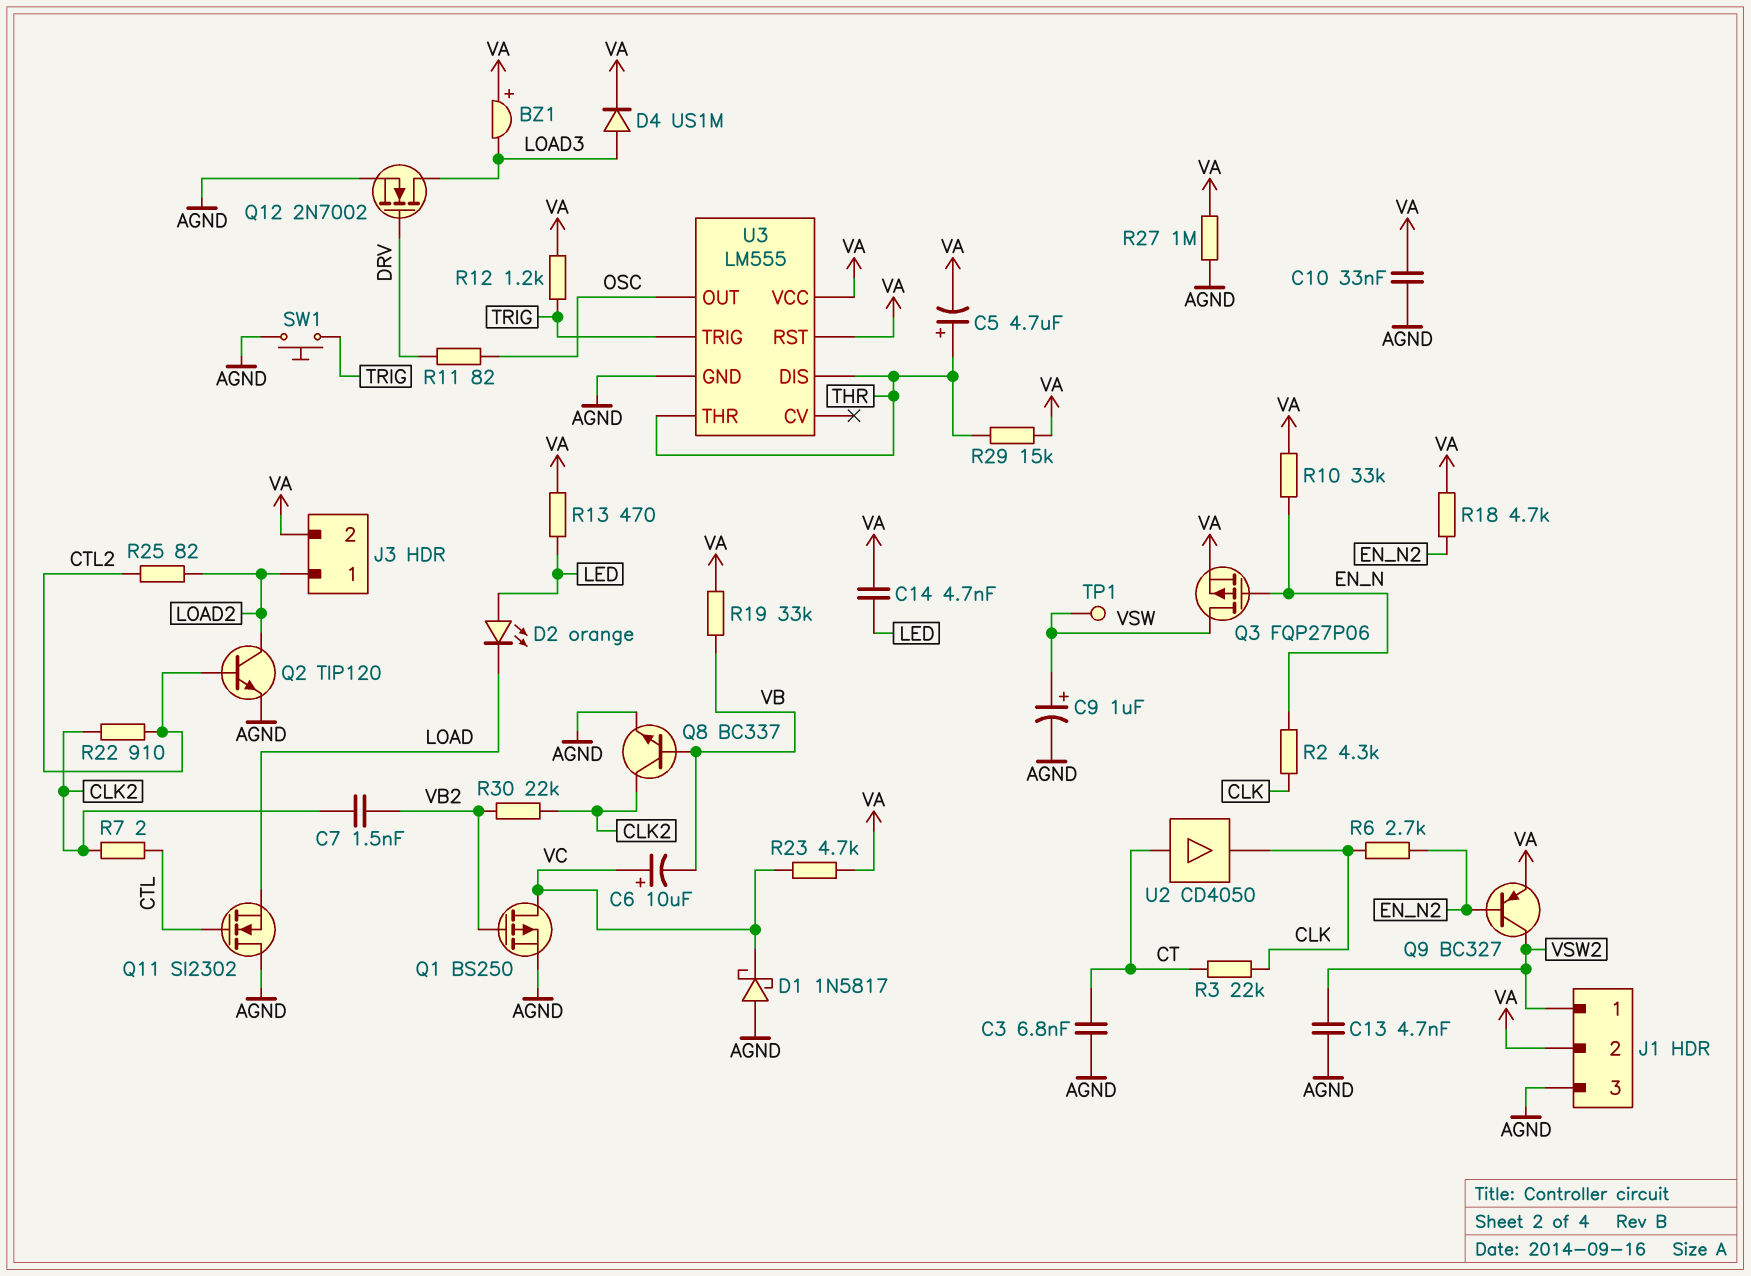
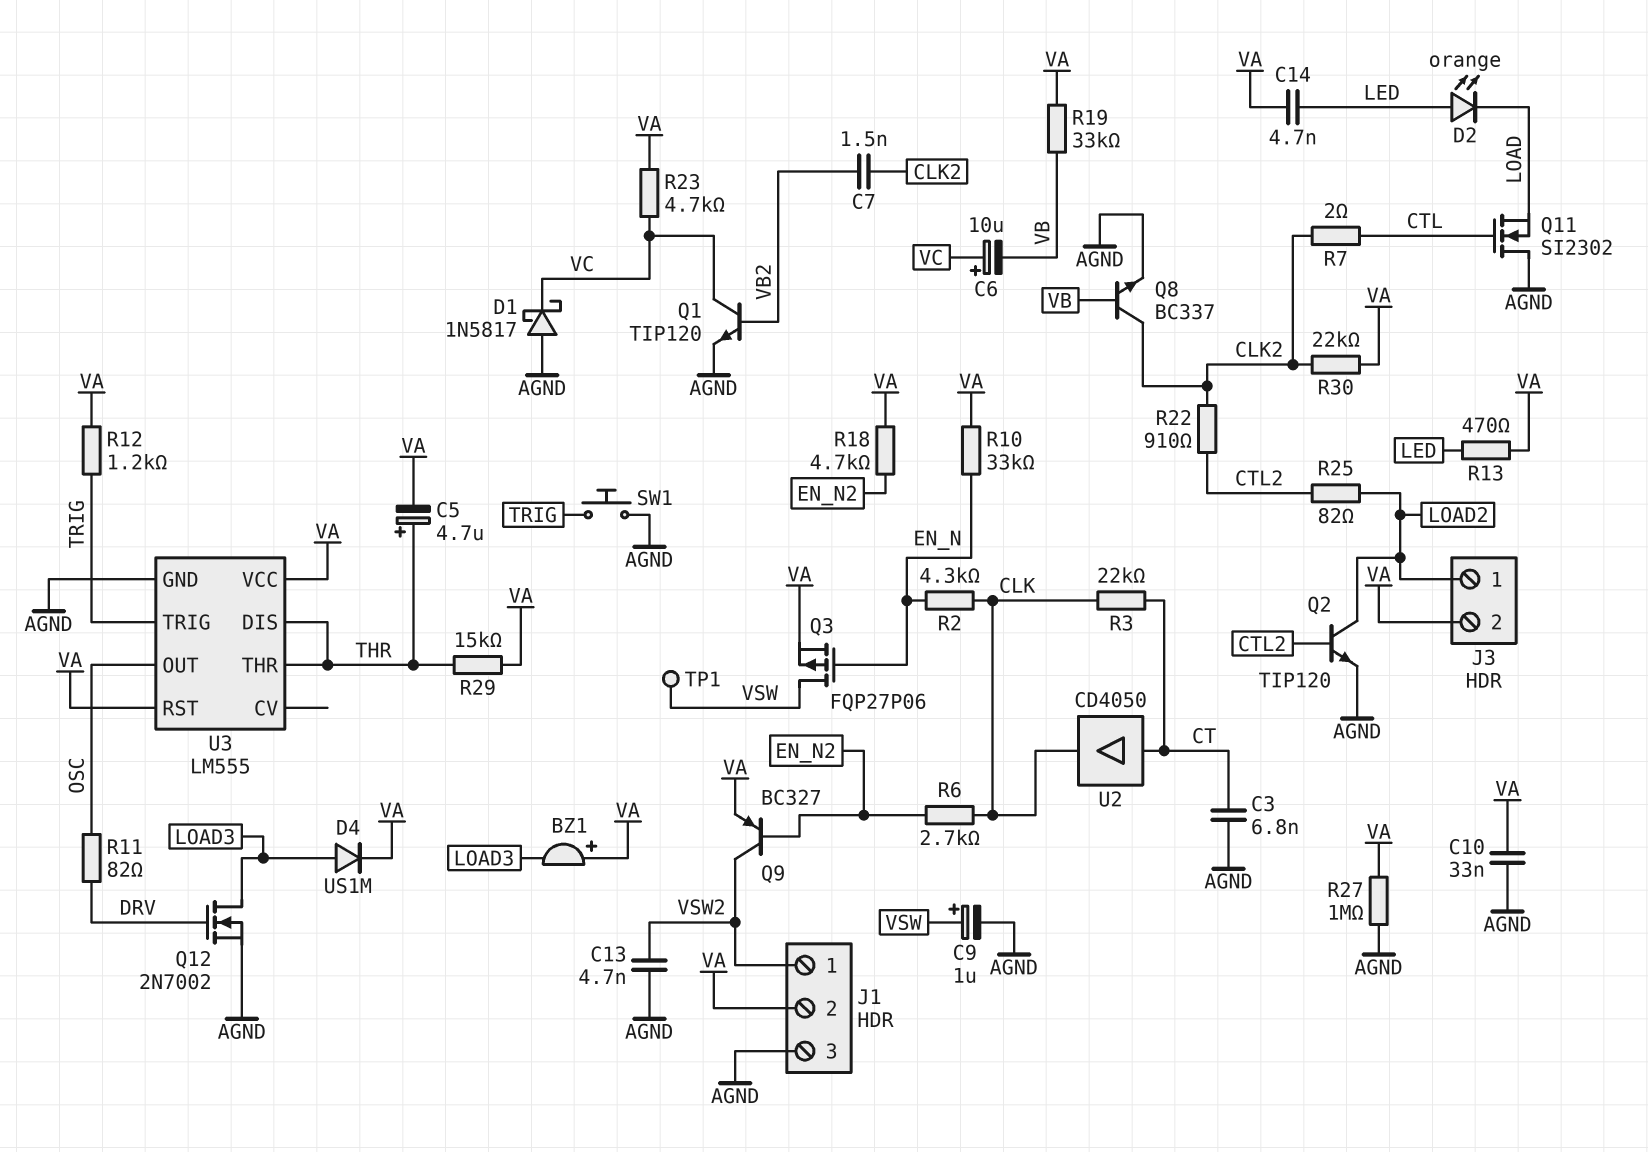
Q1: PMOS BS250 (G VB2, D VC, S AGND) -> NPN TIP120 (B VB2, C VC, E AGND)
R30: 22k (CLK2, VB2) -> 22k (CLK2, VA)

